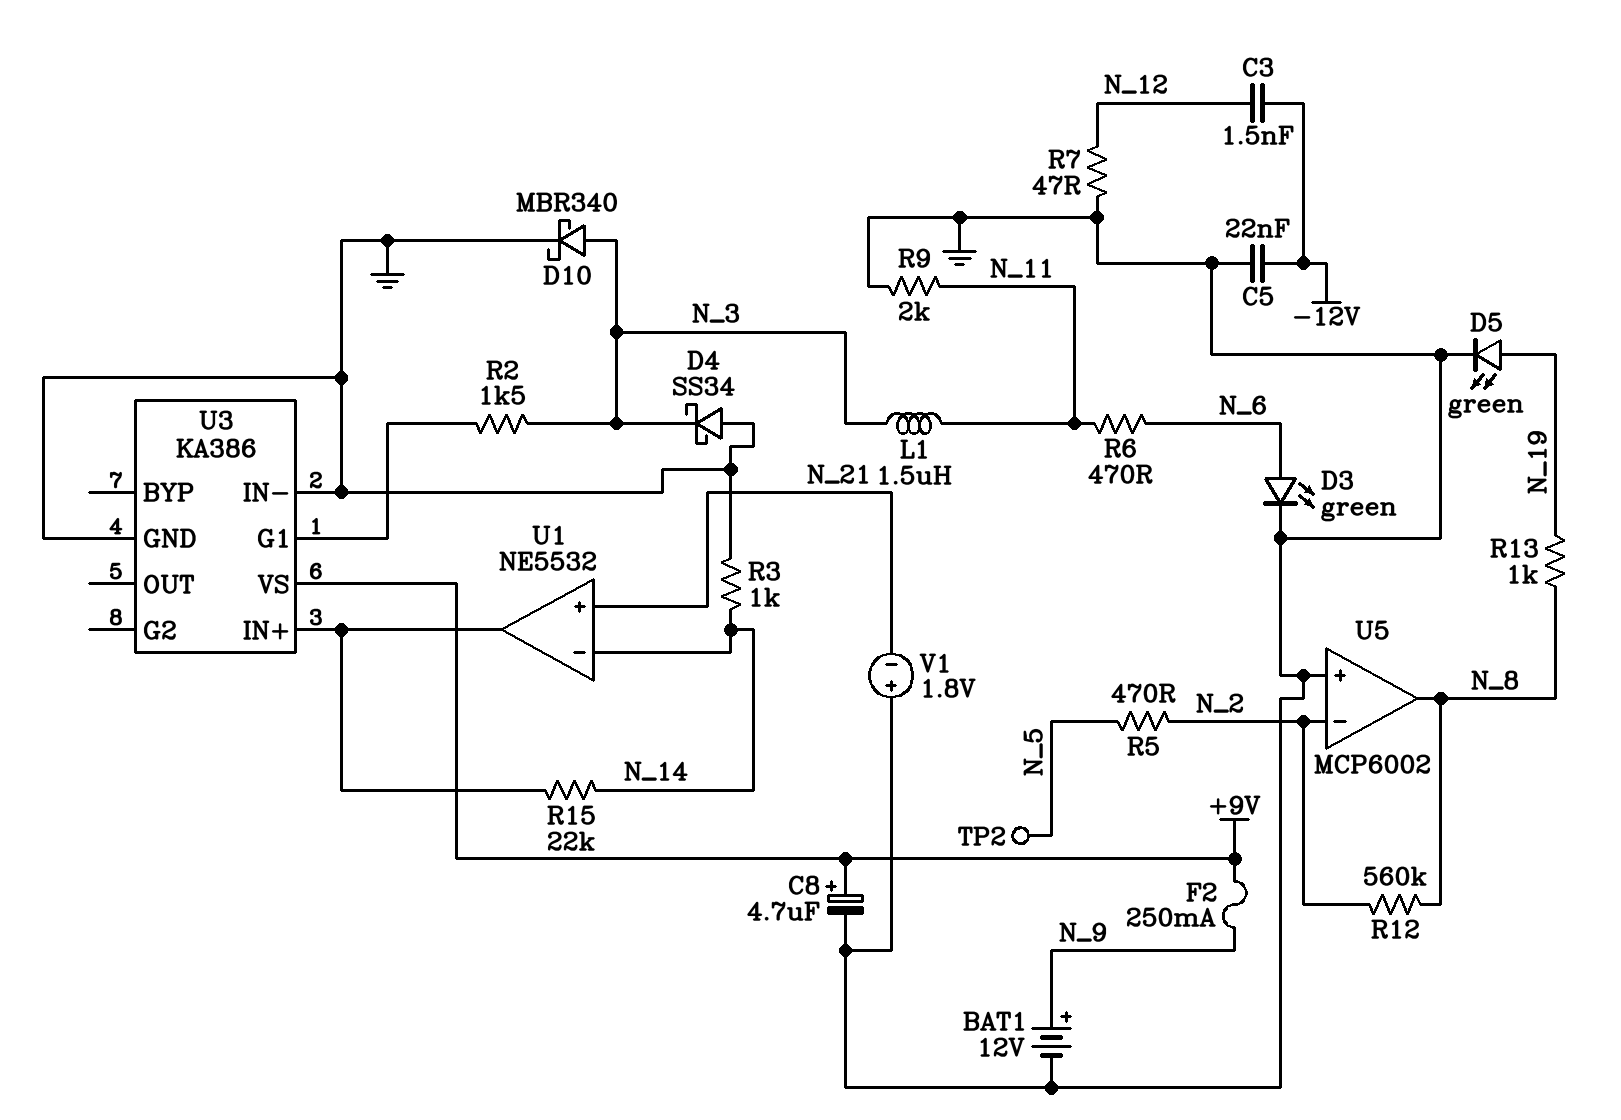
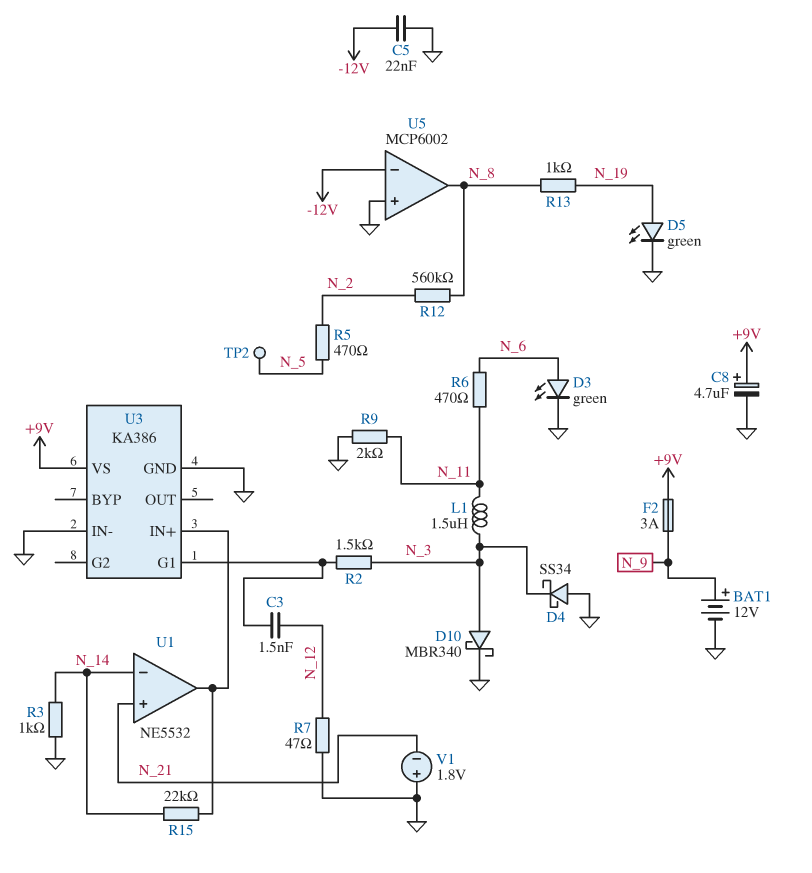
C3: 1.5nF (-12V, N_12) -> 1.5nF (N_12, U3/G1)
F2: 250mA (+9V, N_9) -> 3A (+9V, N_9)
U5 pin in-: N_2 -> -12V

